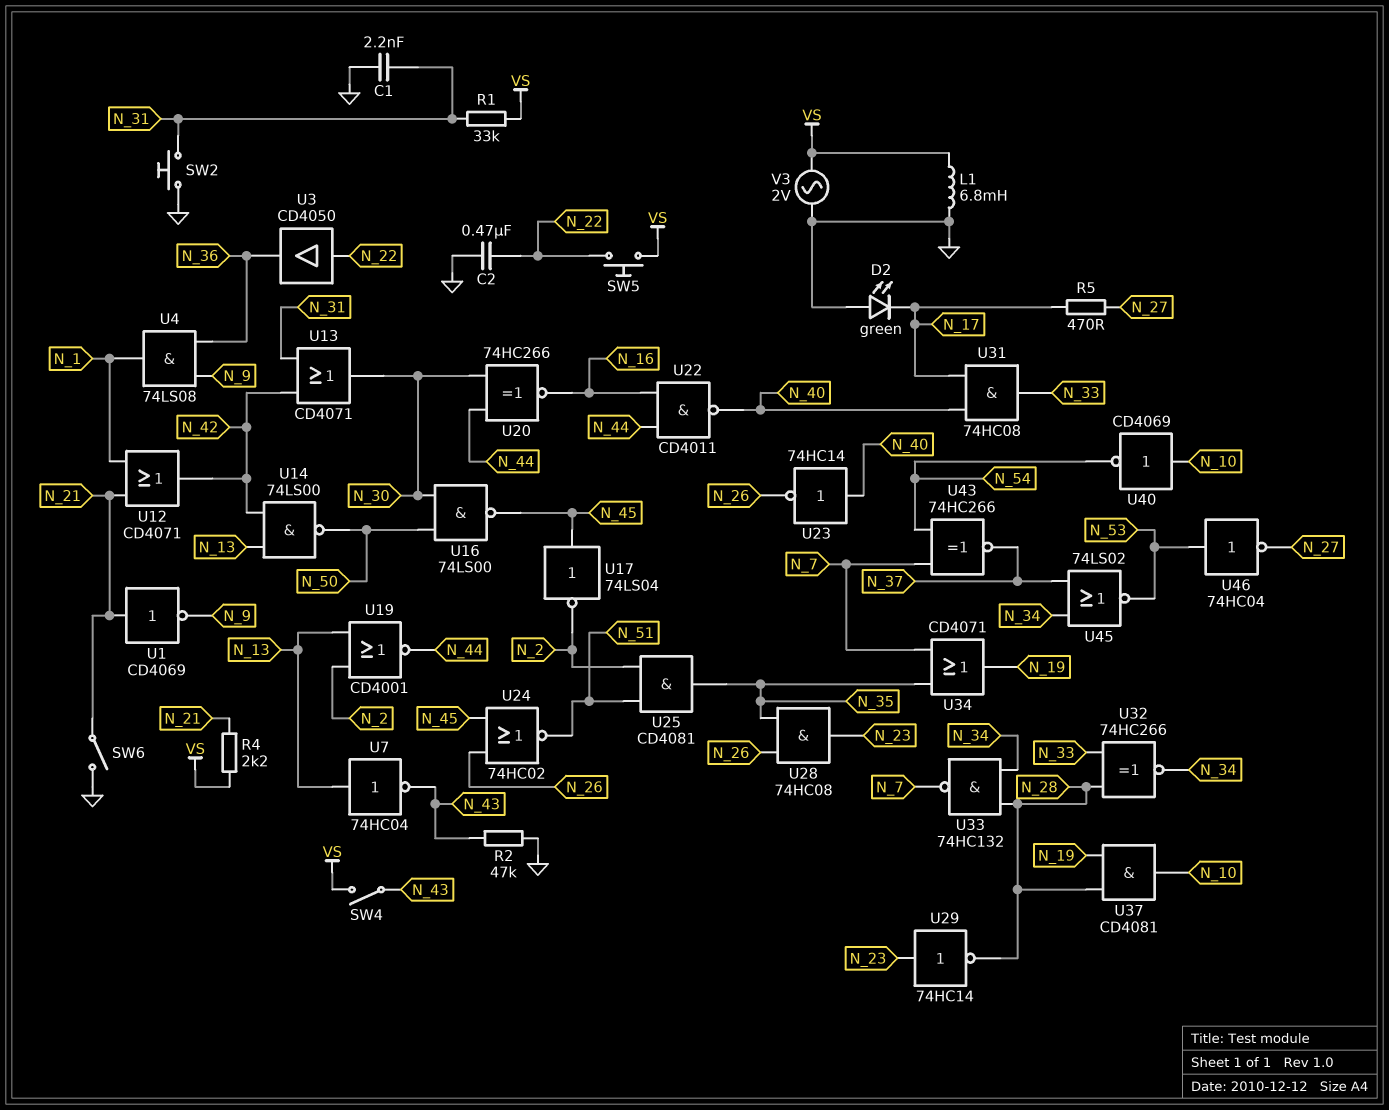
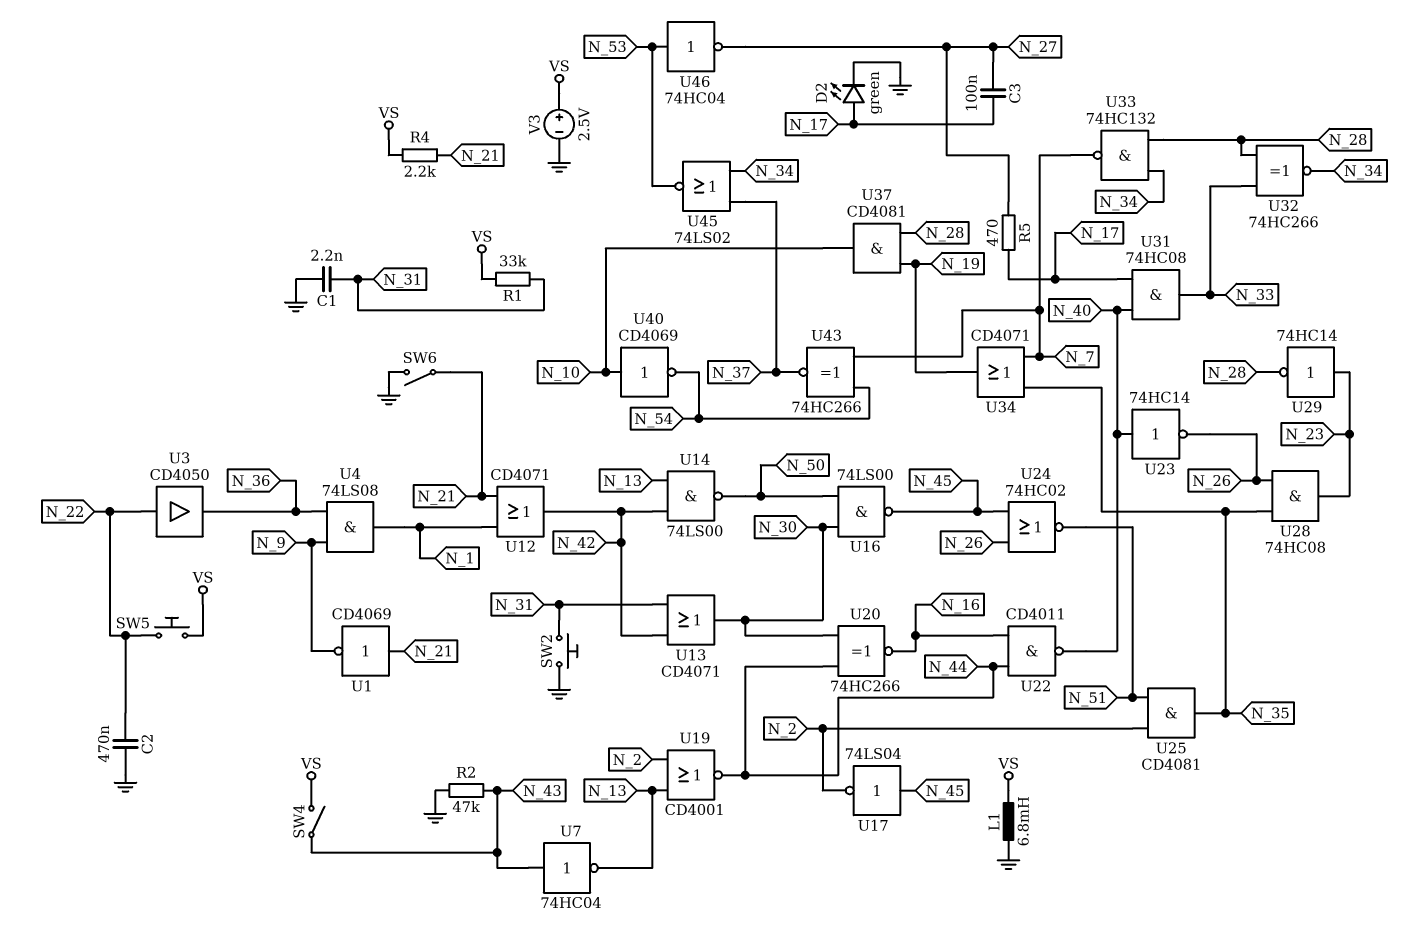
C3: none -> 100nF (N_17, N_27)
D2: LED green (A GND, K N_17) -> LED green (A N_17, K GND)
U7: NOT 74HC04 (in N_13, out N_43) -> NOT 74HC04 (in N_43, out N_13)
V3: AC 2V (GND, VS) -> 2.5V (plus VS, minus GND)

